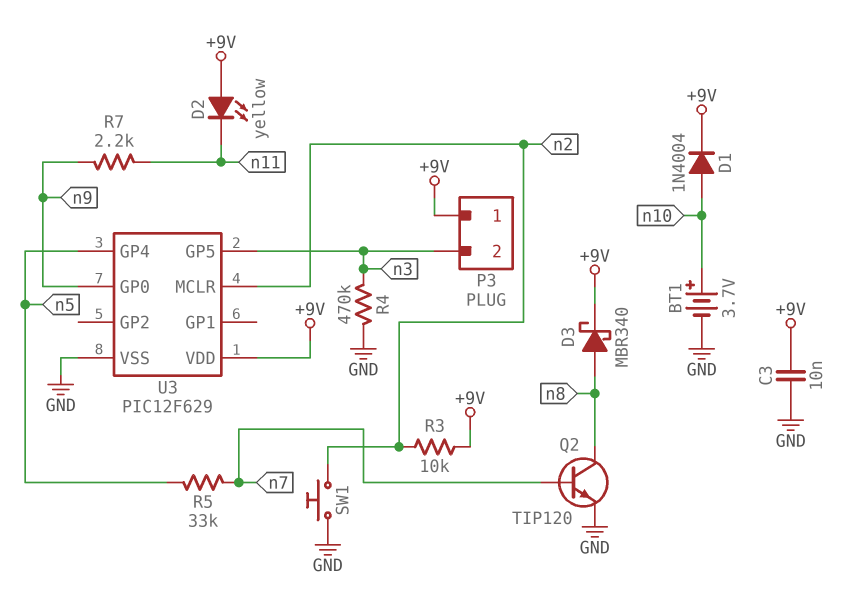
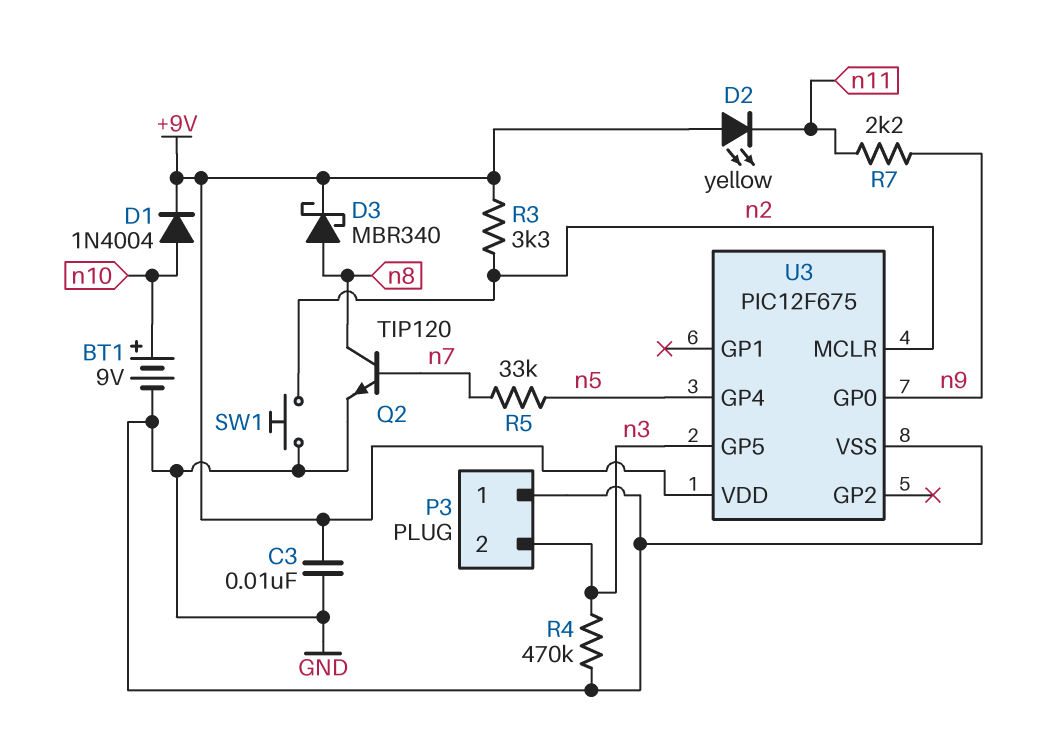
BT1: 3.7V (plus n10, minus GND) -> 9V (plus n10, minus GND)
P3 pin 1: +9V -> GND
R3: 10k (+9V, n2) -> 3.3k (+9V, n2)
U3: PIC12F629 -> PIC12F675

